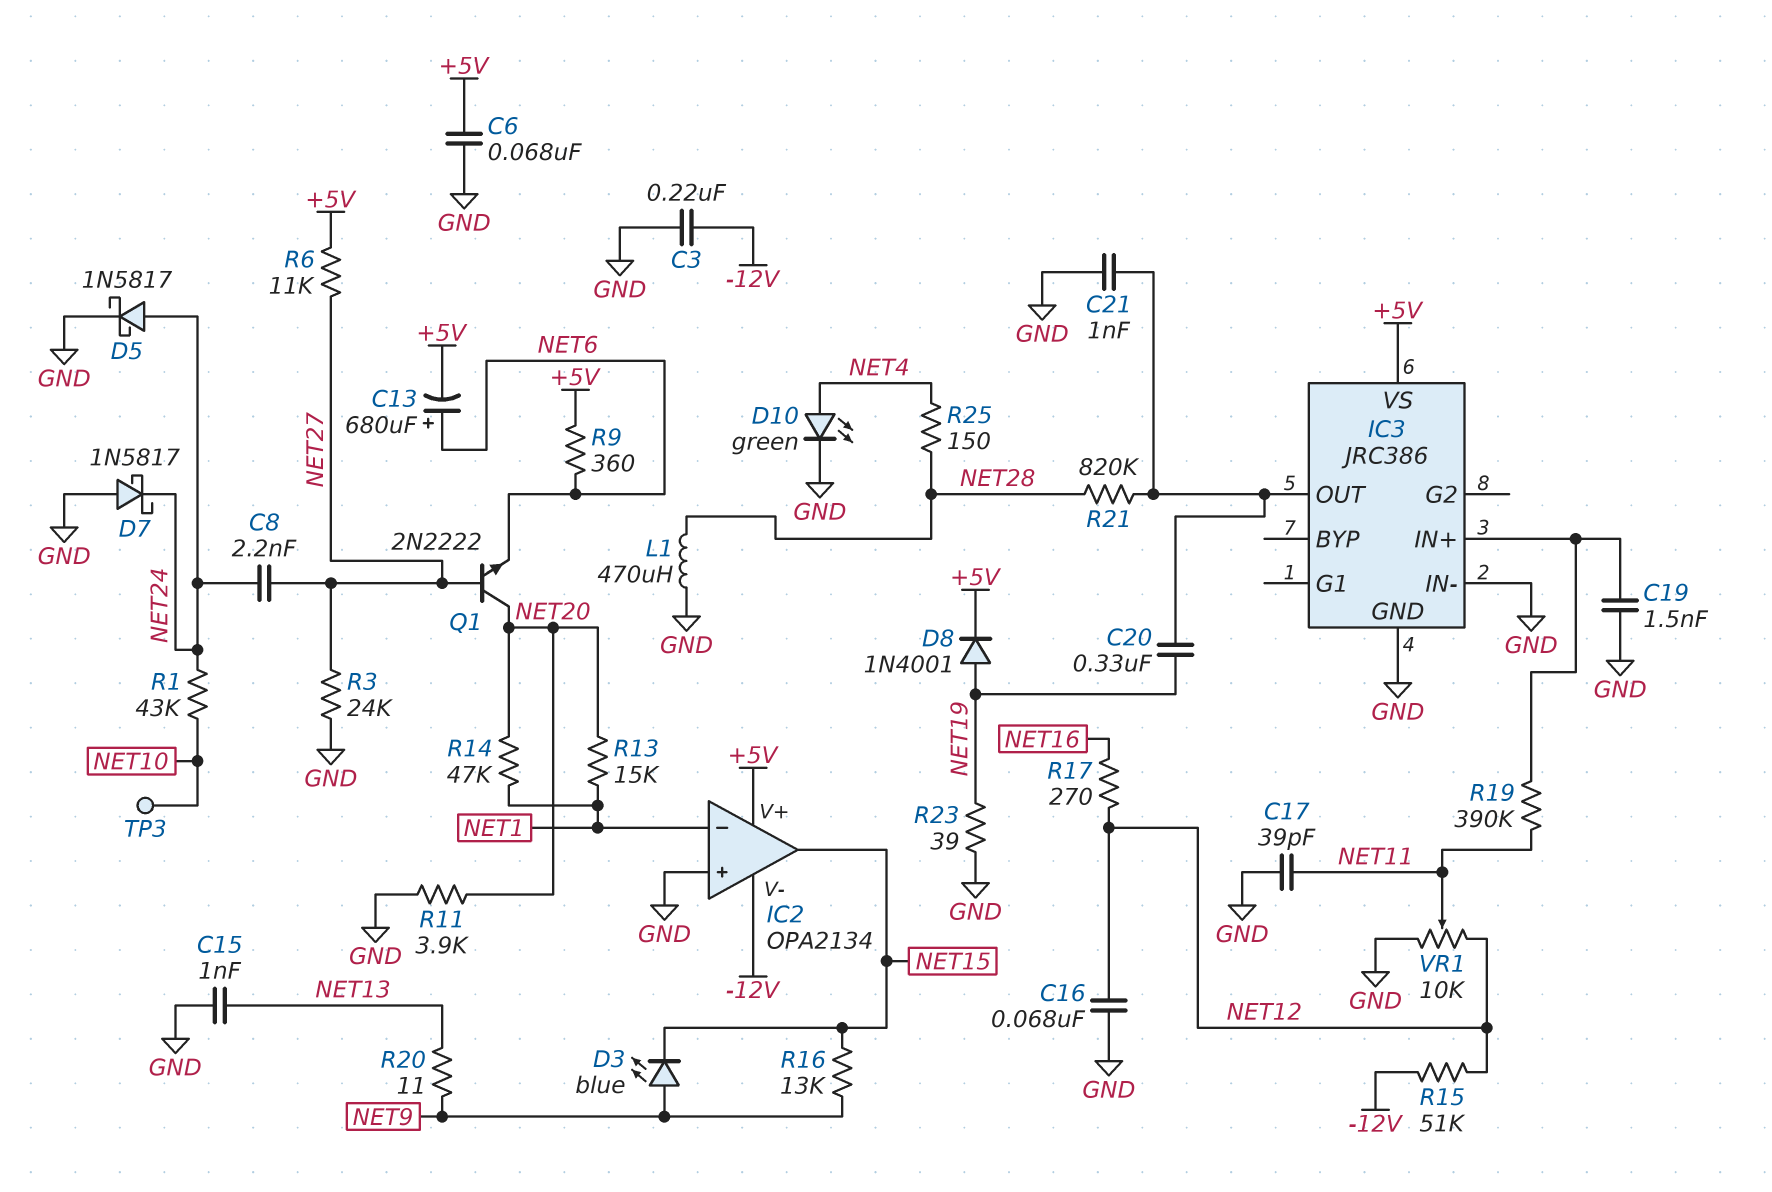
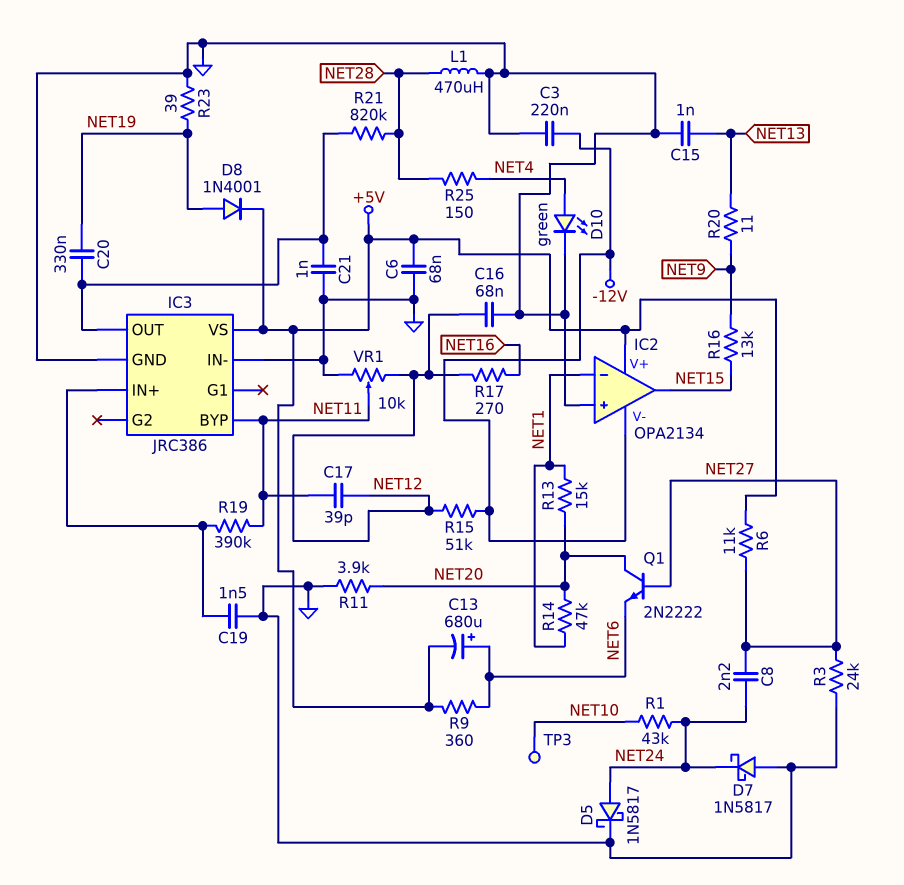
C17: 39pF (GND, NET11) -> 39pF (NET11, NET12)
D3: LED blue (A NET9, K NET15) -> none
IC3 pin BYP: none -> NET11

